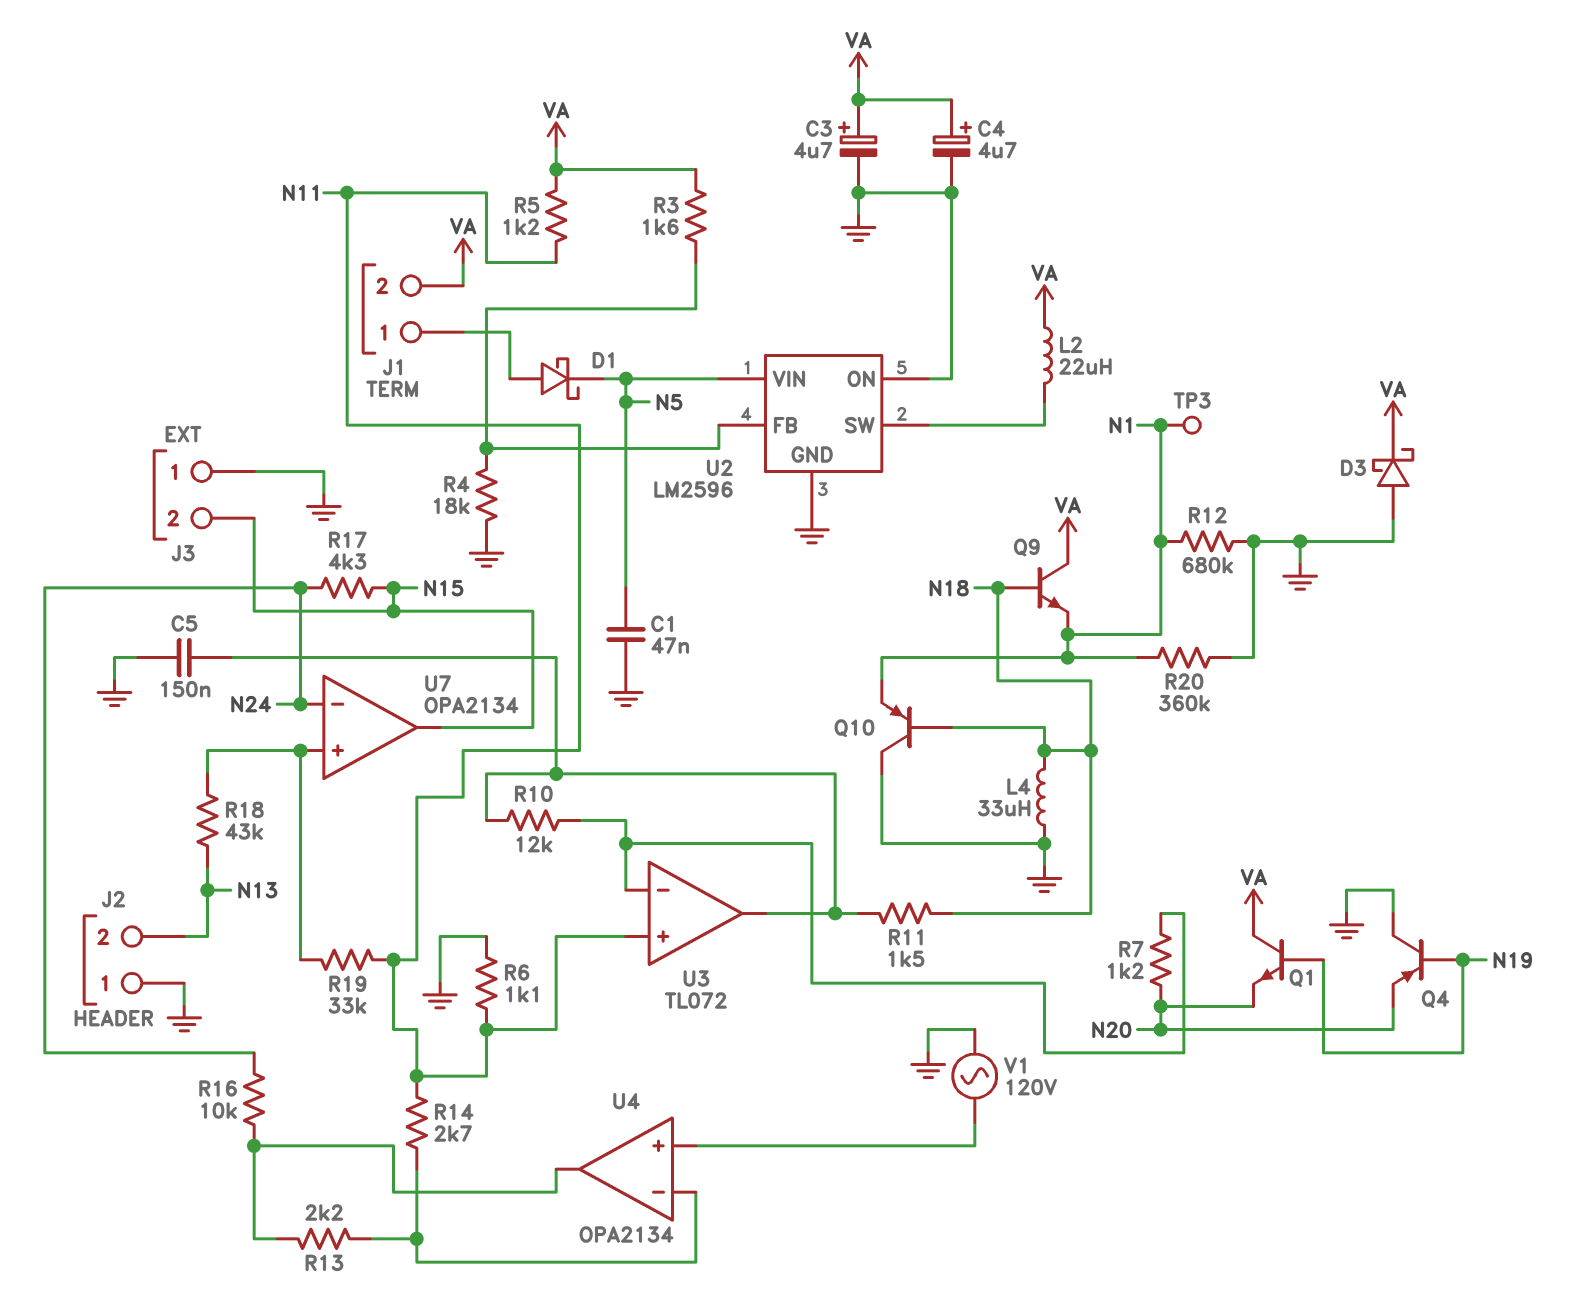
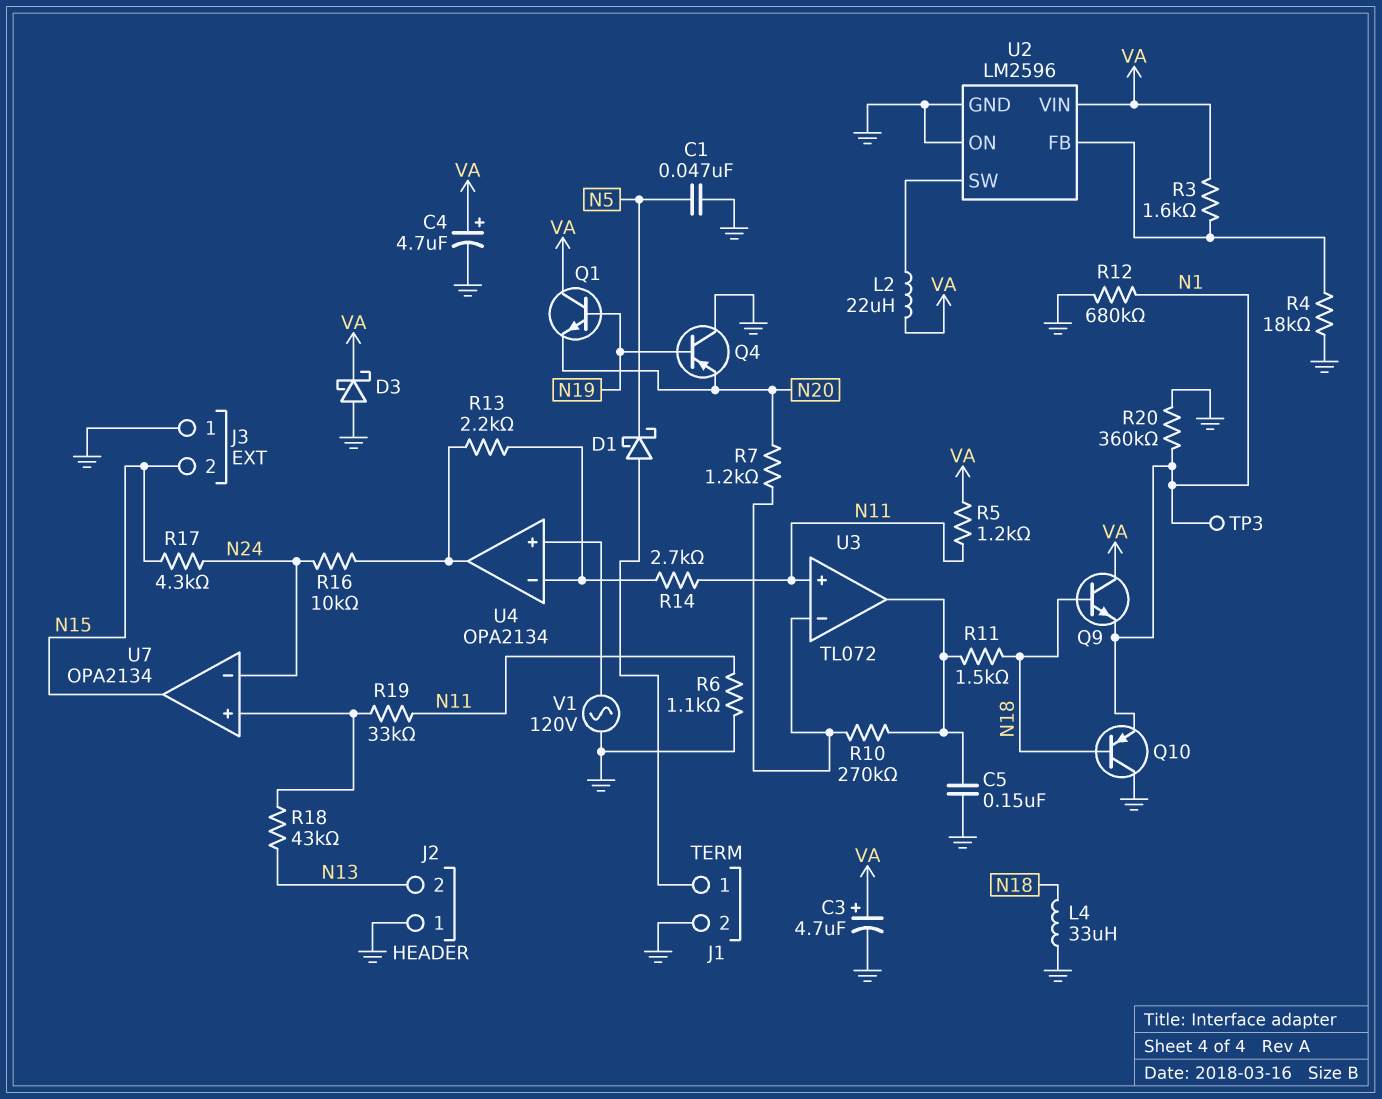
J1 pin 2: VA -> GND
R10: 12k (U3/in-, U3/out) -> 270k (U3/in-, U3/out)
U2 pin VIN: N5 -> VA

